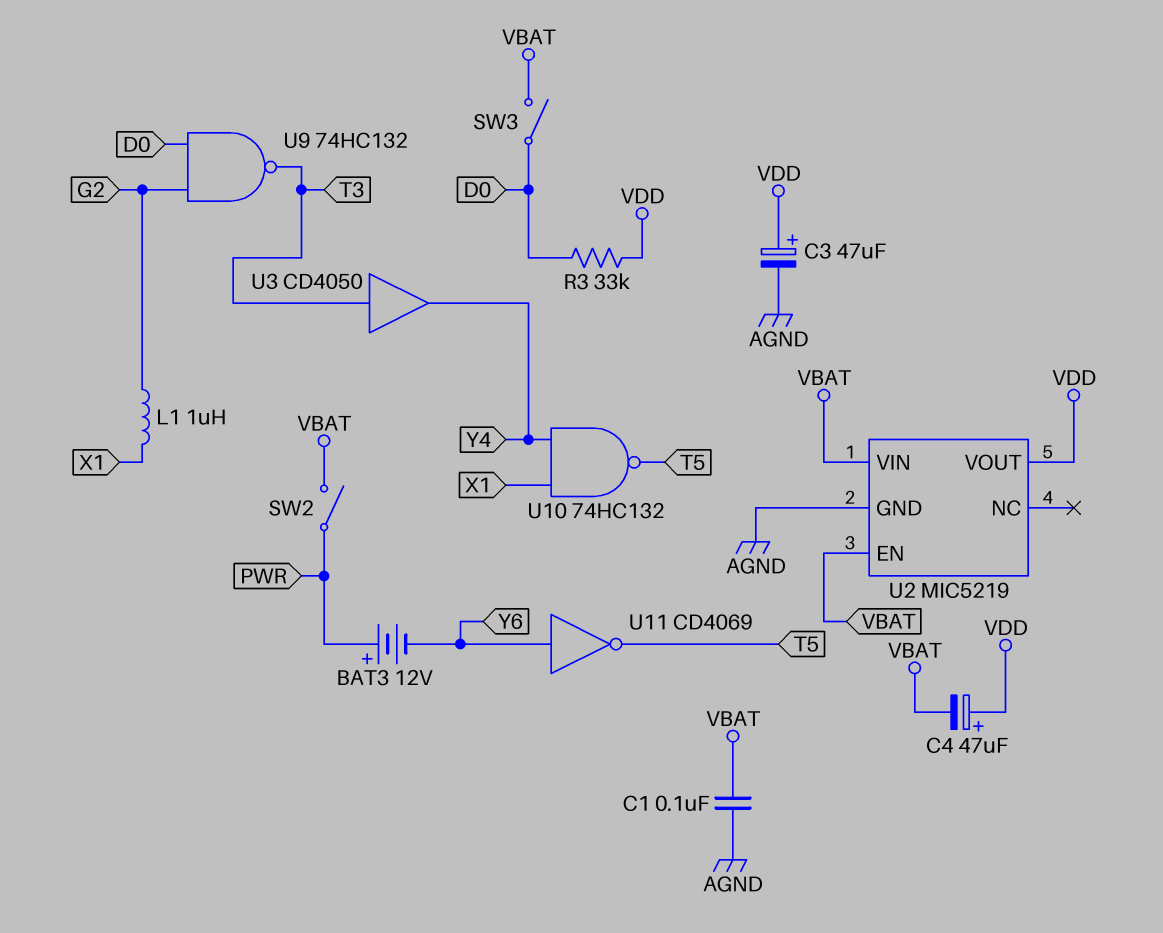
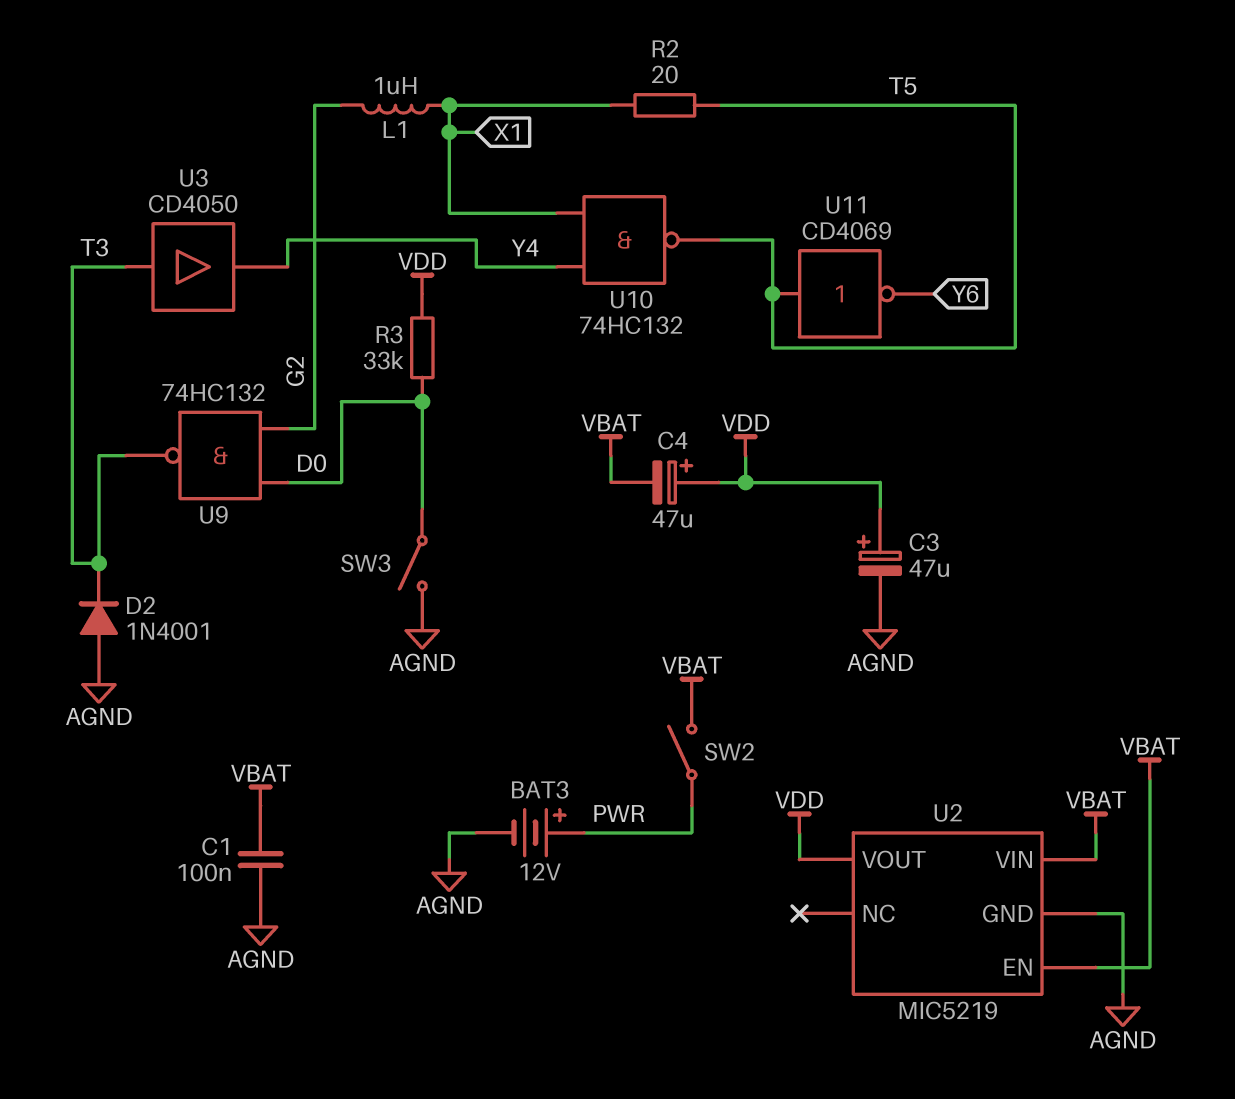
BAT3: 12V (plus PWR, minus Y6) -> 12V (plus PWR, minus AGND)
D2: none -> diode 1N4001 (A AGND, K T3)
R2: none -> 20 (T5, X1)
SW3: switch (D0, VBAT) -> switch (AGND, D0)
U11: NOT CD4069 (in Y6, out T5) -> NOT CD4069 (in T5, out Y6)

